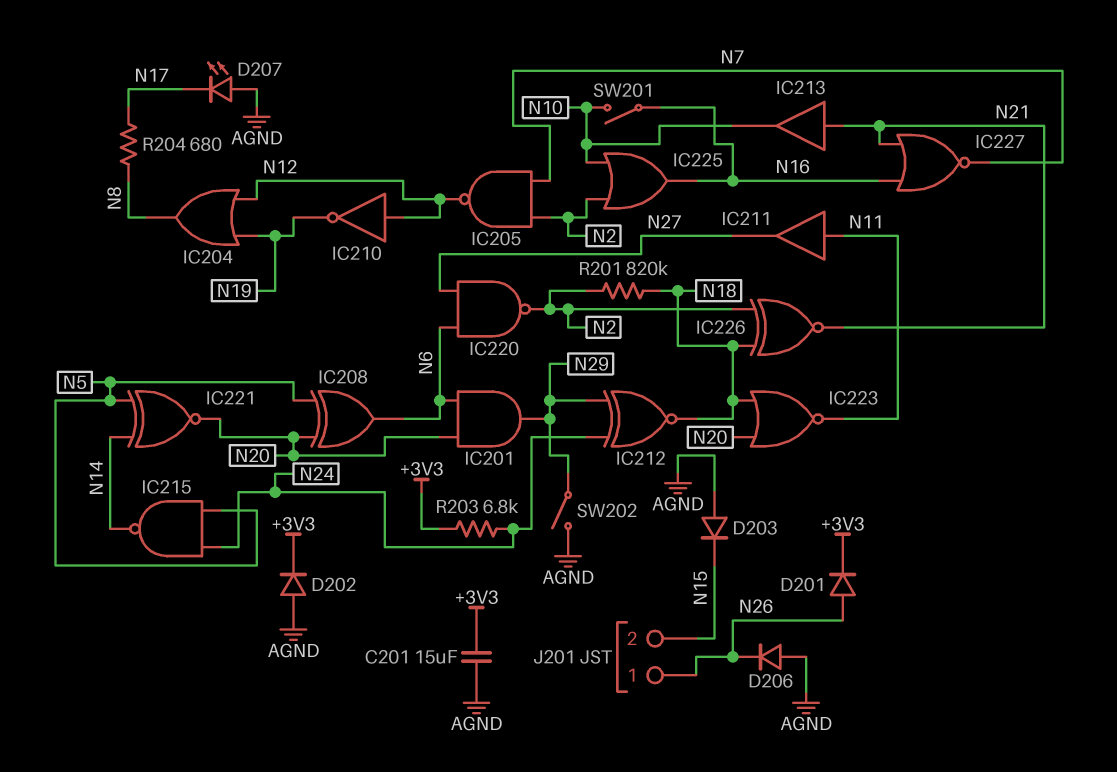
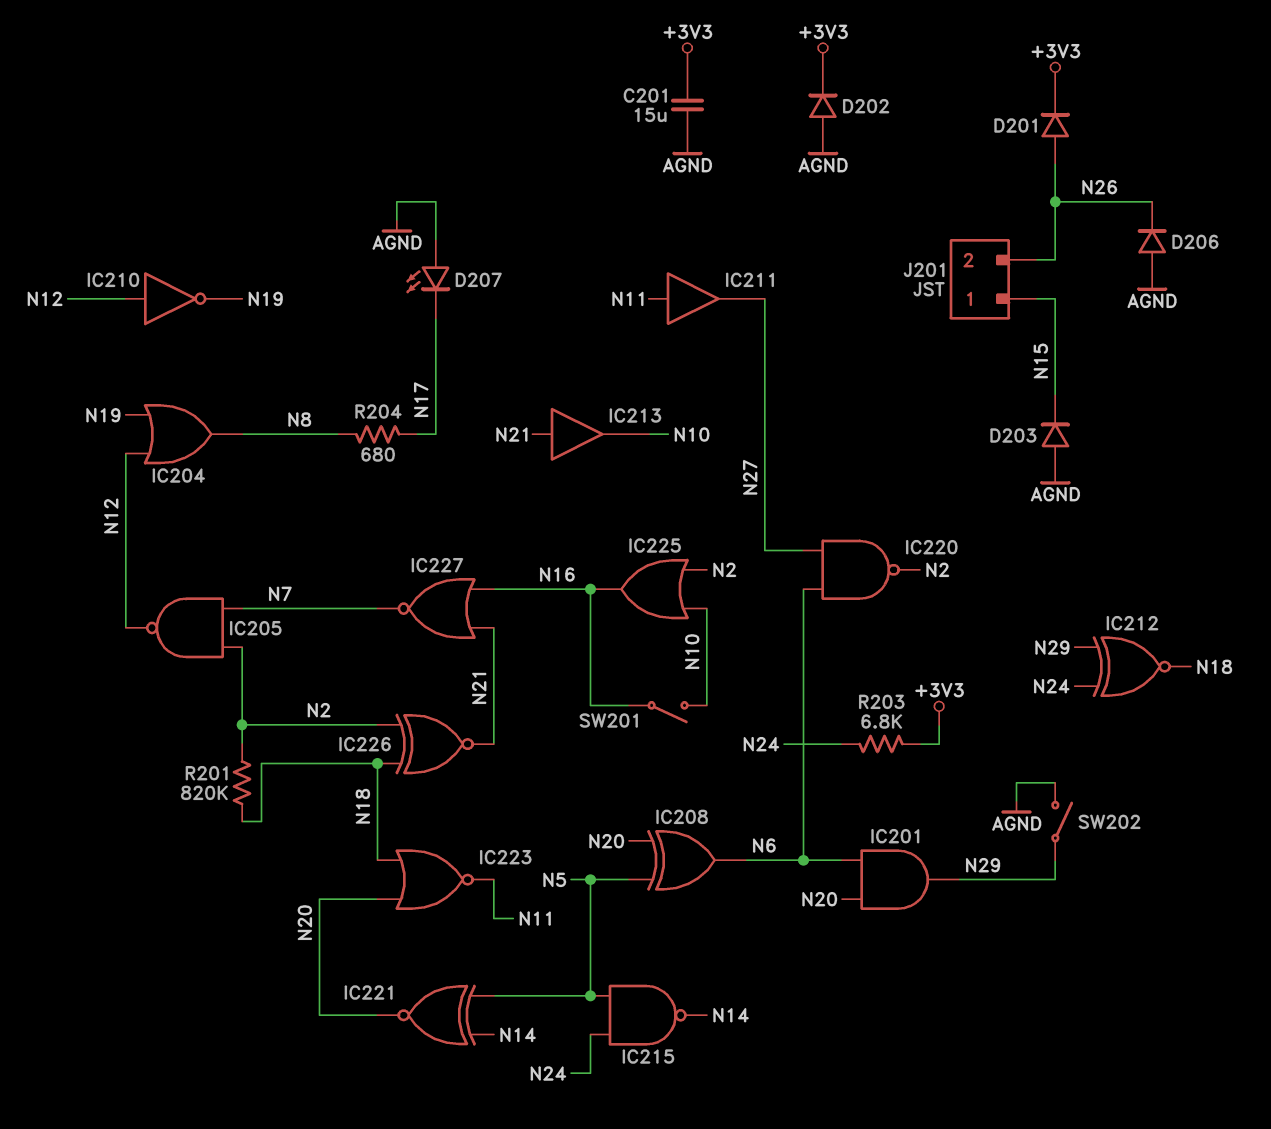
J201 pin 1: N26 -> N15
J201 pin 2: N15 -> N26

